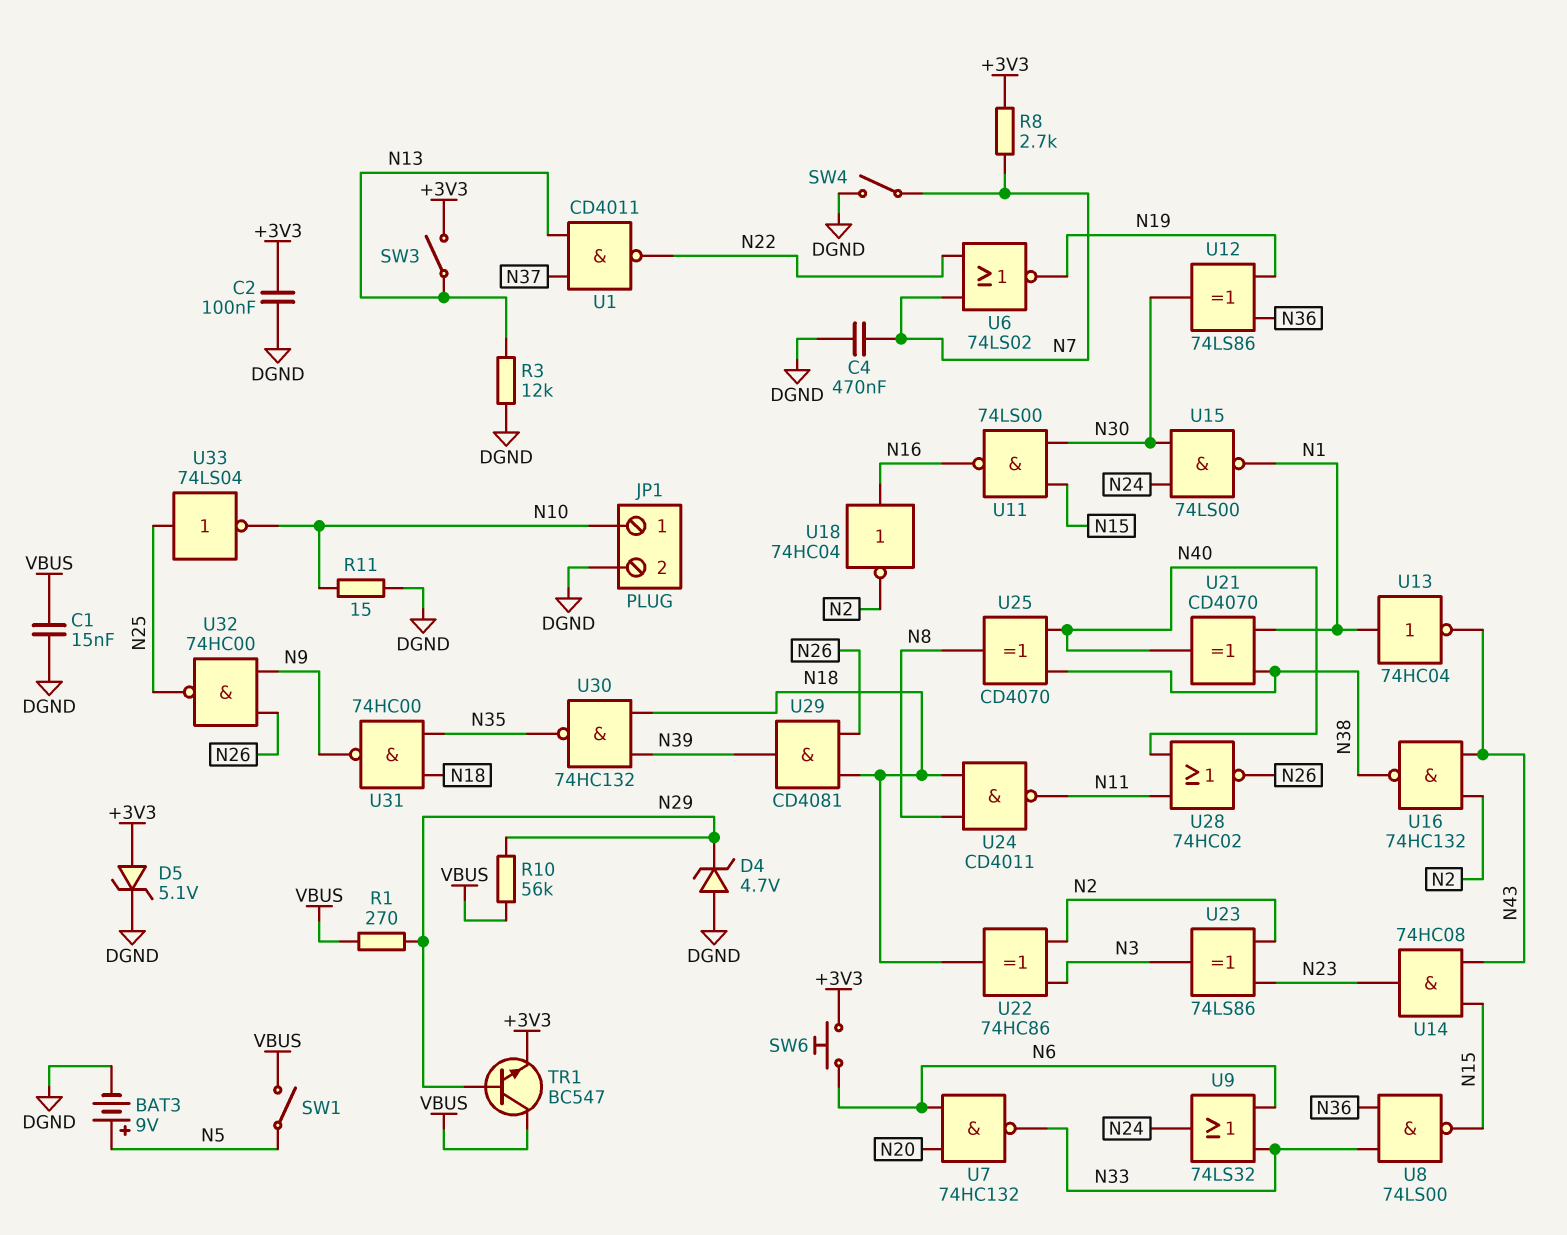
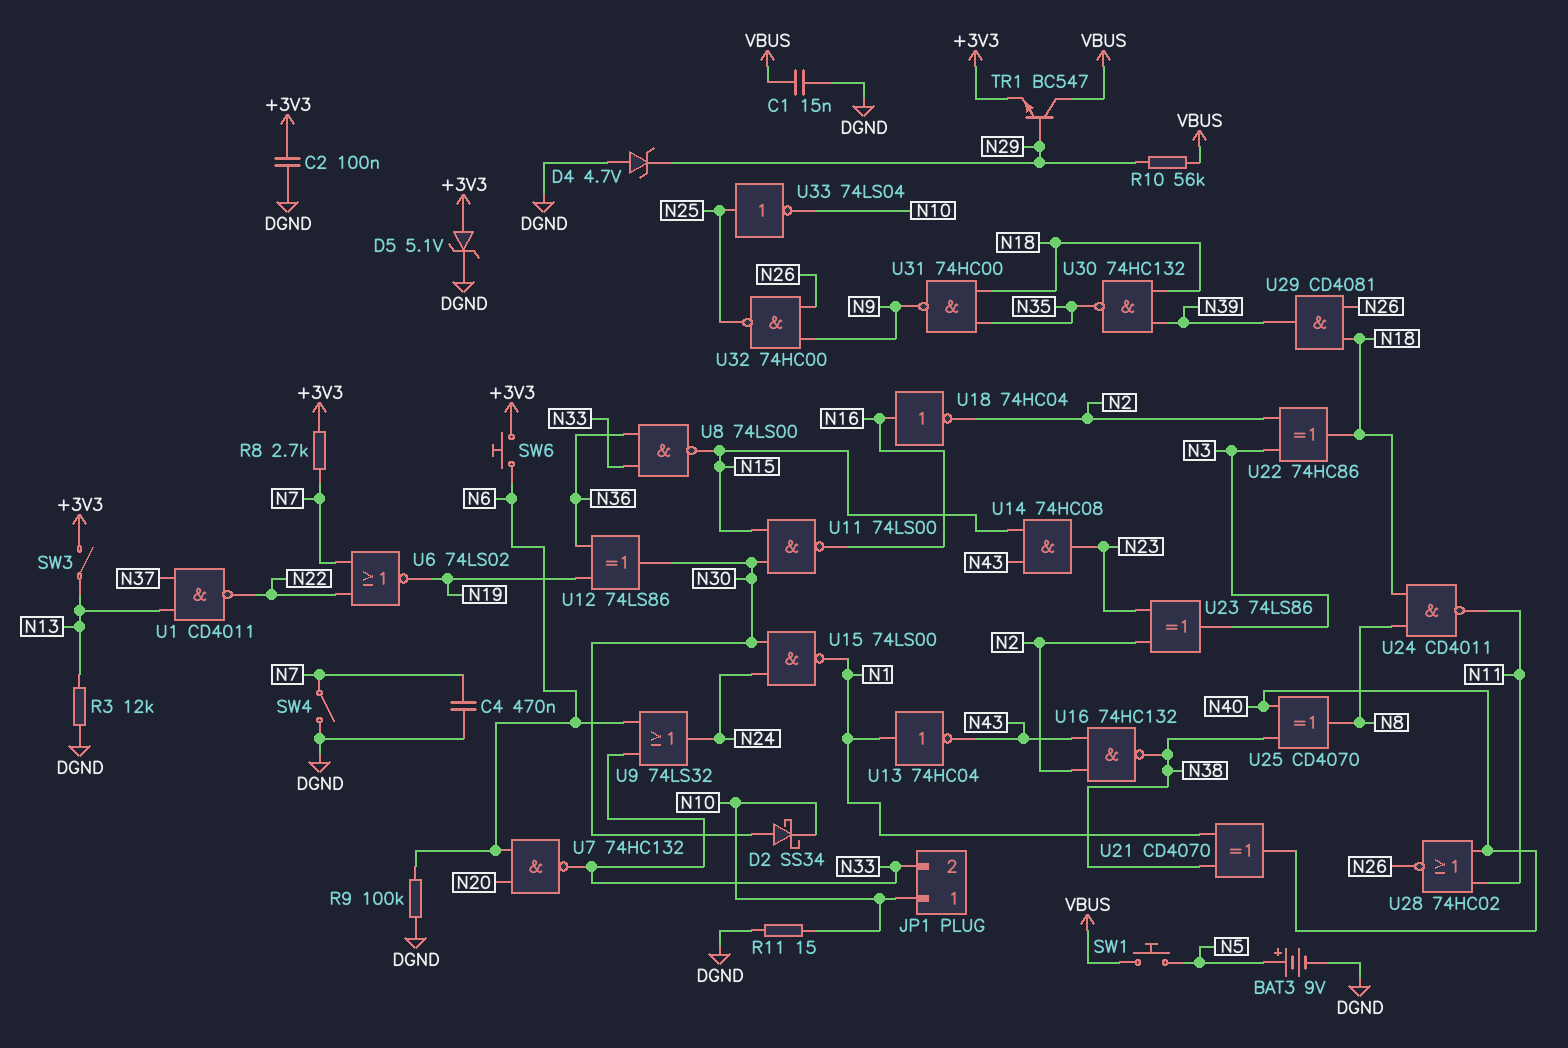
D2: none -> schottky SS34 (A N30, K N10)
JP1 pin 2: DGND -> N33
R1: 270 (N29, VBUS) -> none
R9: none -> 100k (DGND, N6)
SW1: switch (N5, VBUS) -> button (N5, VBUS)

